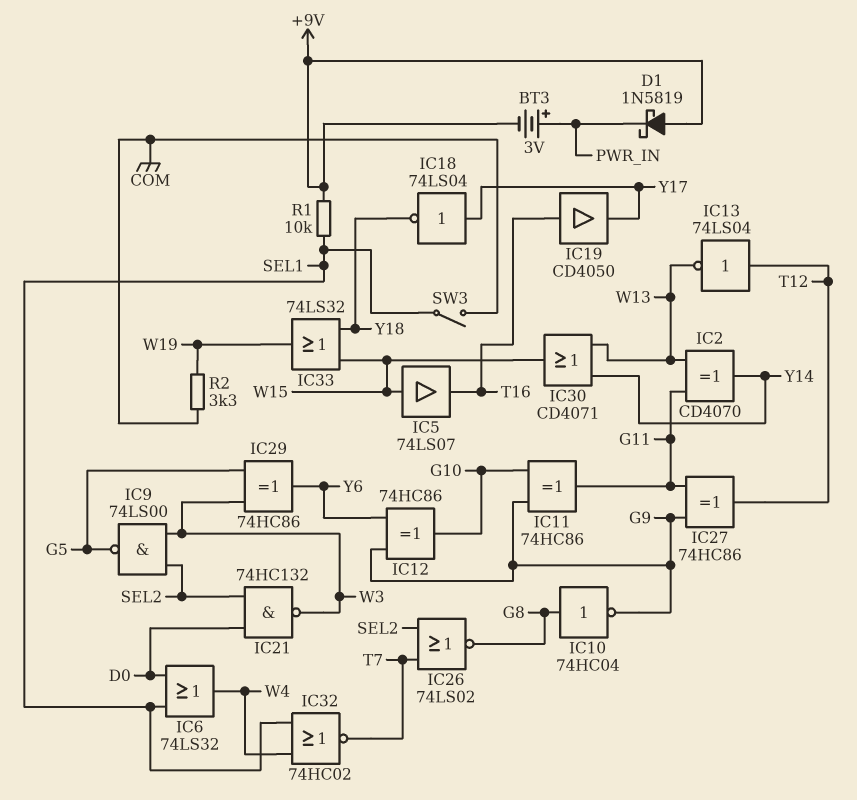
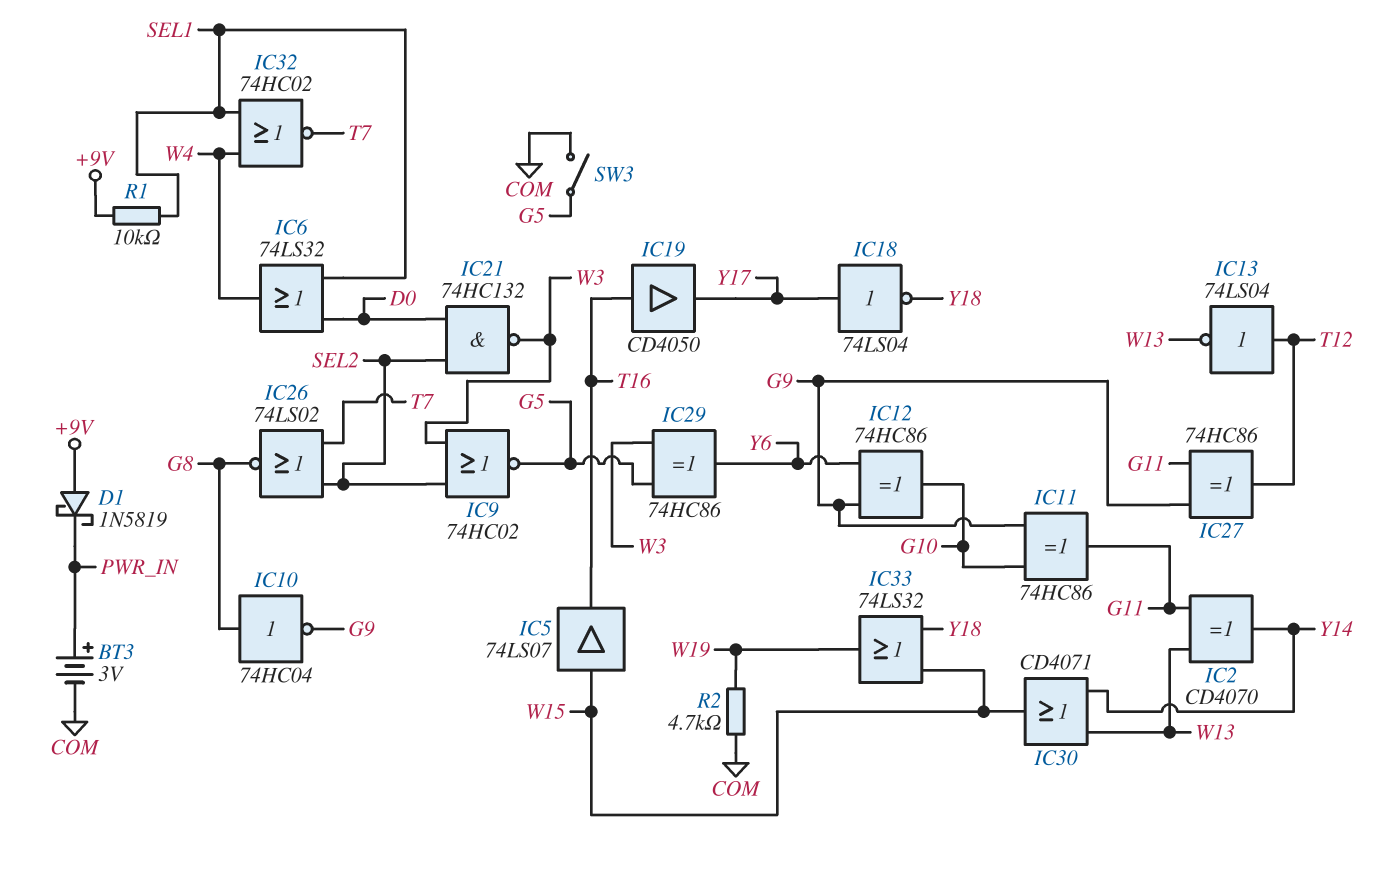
BT3: 3V (plus PWR_IN, minus +9V) -> 3V (plus PWR_IN, minus COM)
IC9: NAND 74LS00 (in SEL2, in W3, out G5) -> NOR 74HC02 (in SEL2, in W3, out G5)
R2: 3.3k (COM, W19) -> 4.7k (COM, W19)
SW3: switch (COM, SEL1) -> switch (COM, G5)

